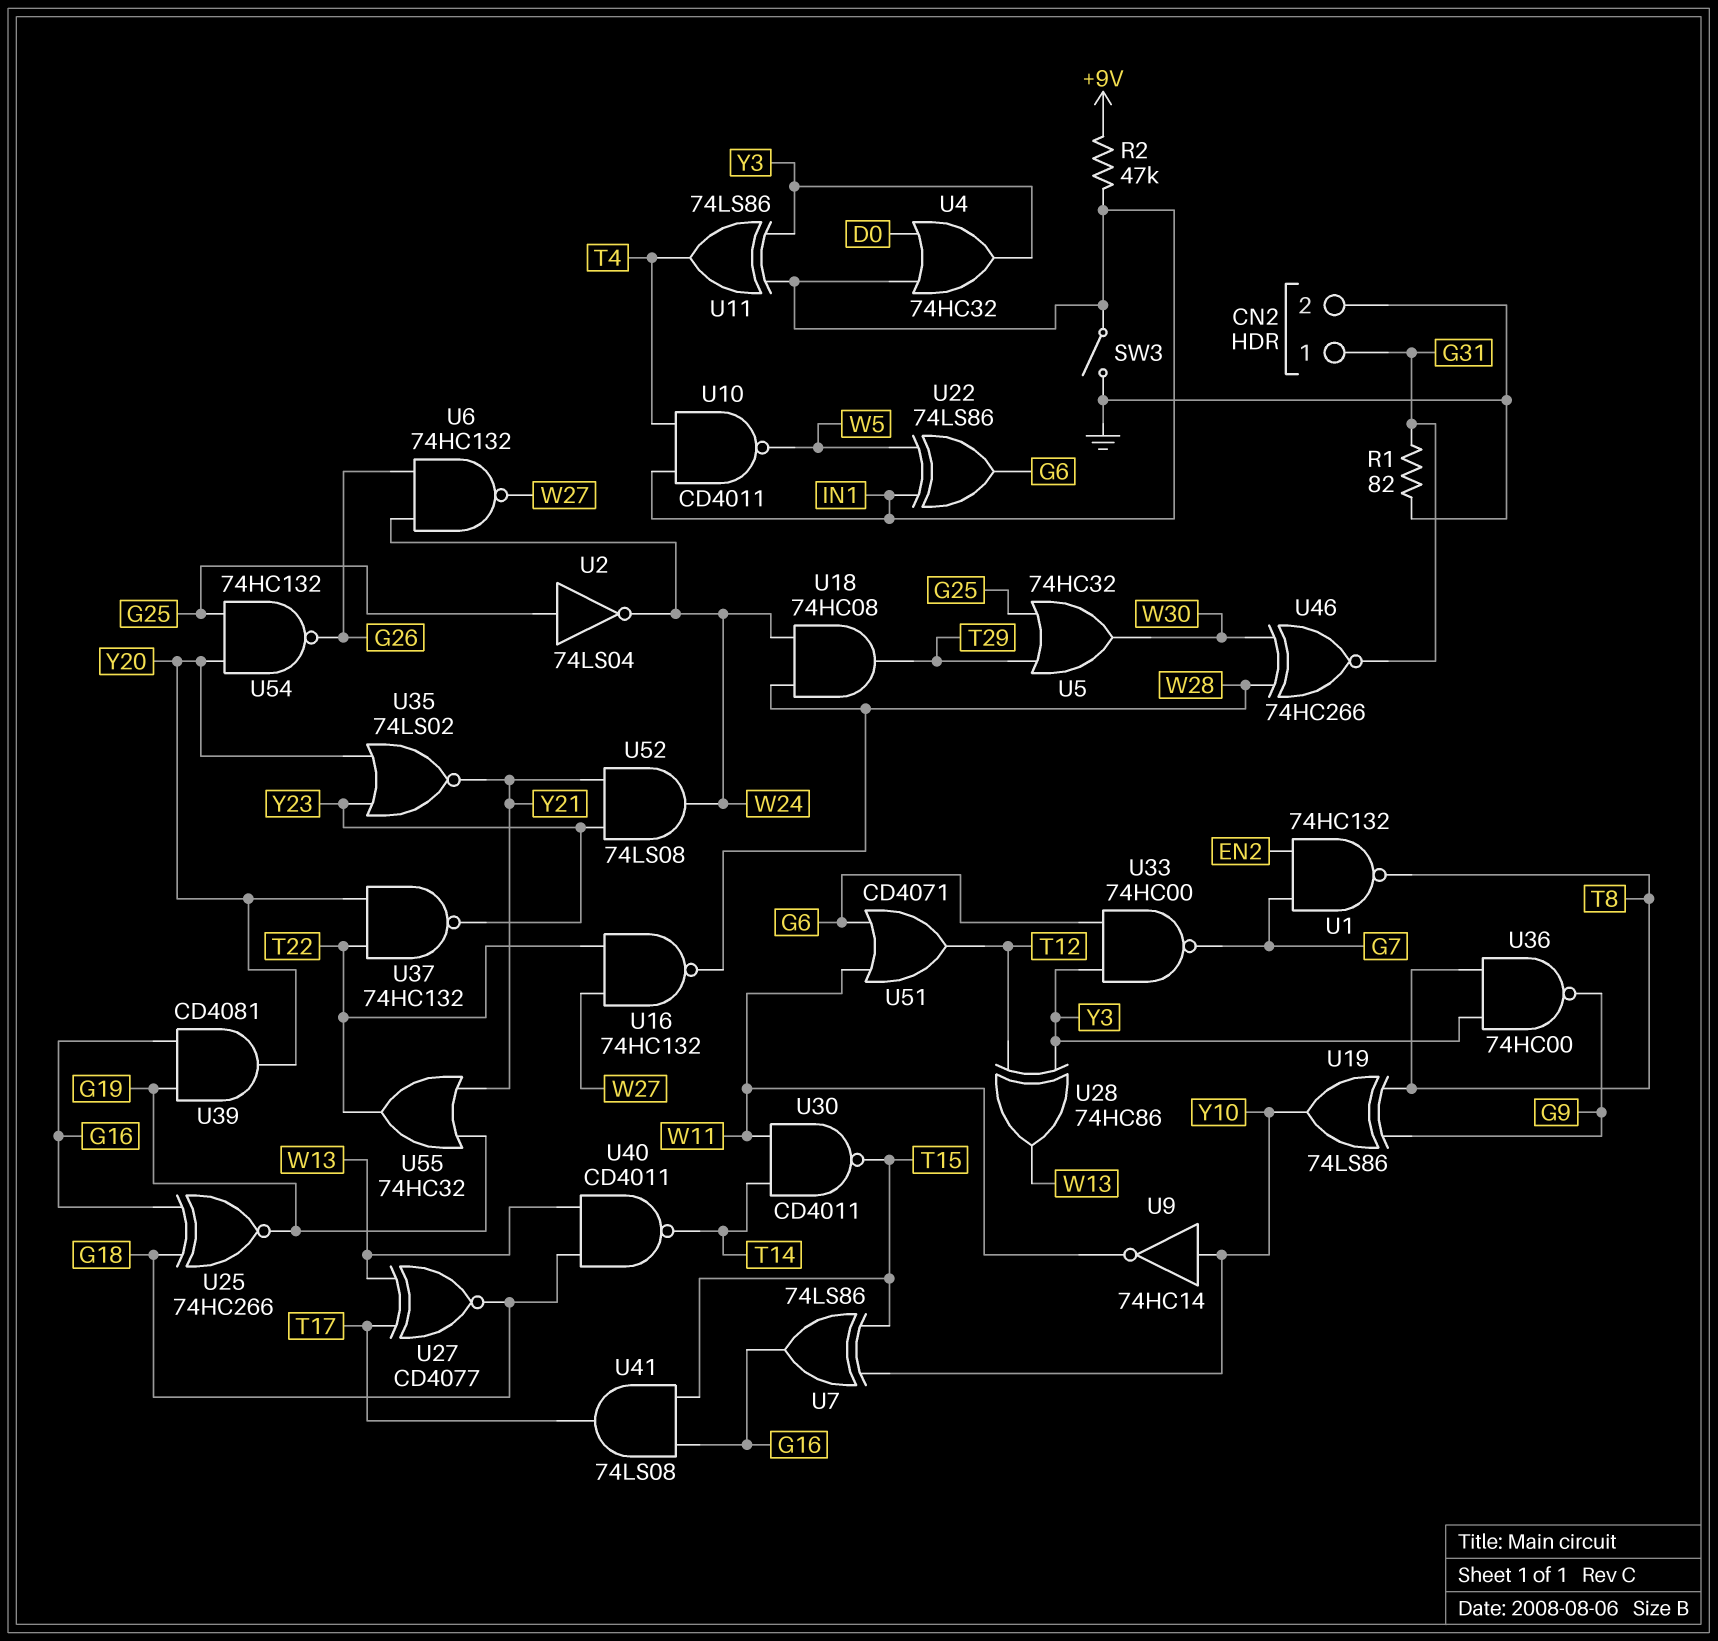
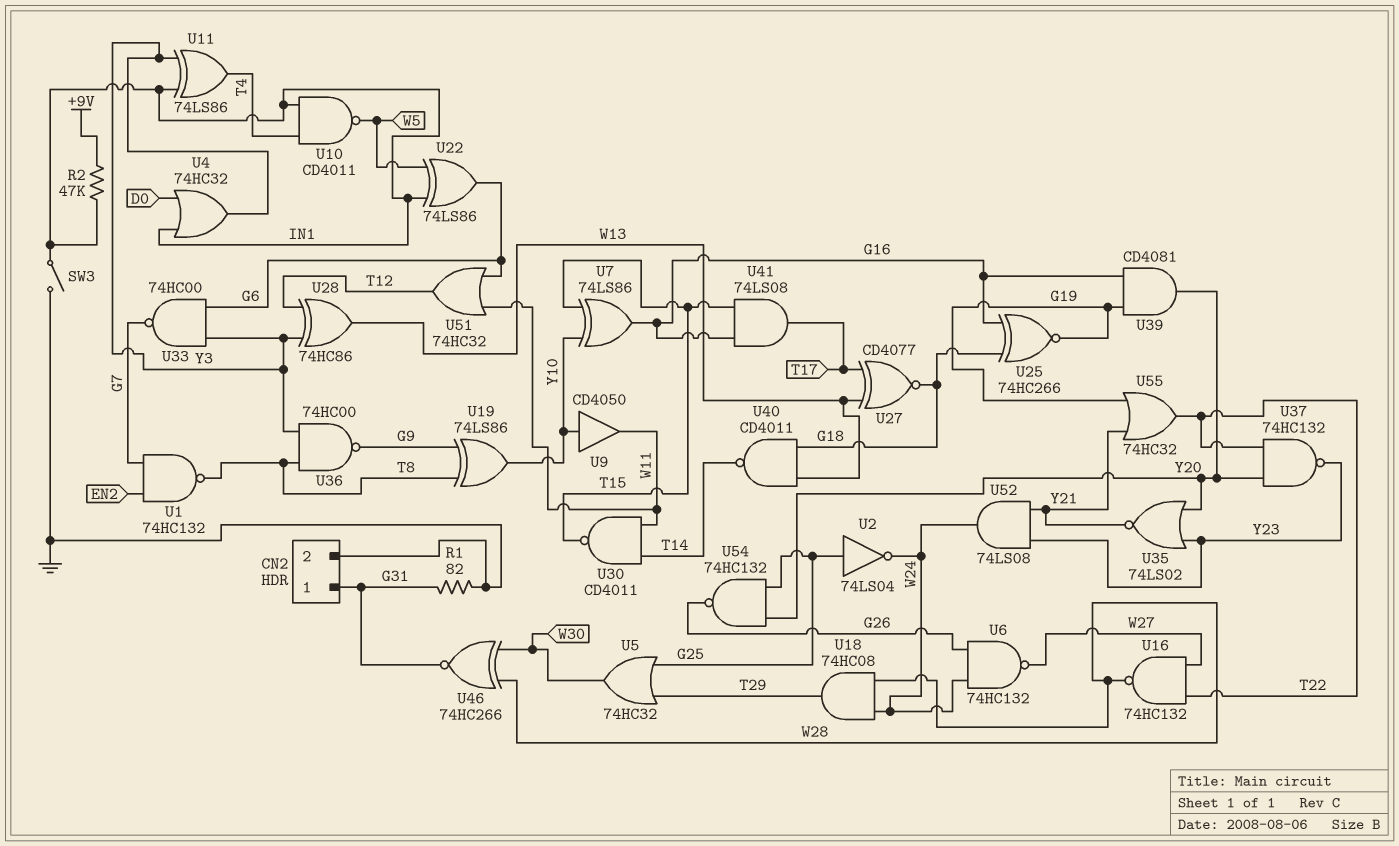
U9: NOT 74HC14 (in Y10, out W11) -> buffer CD4050 (in Y10, out W11)
U51: OR CD4071 (in G6, in W11, out T12) -> OR 74HC32 (in G6, in W11, out T12)

